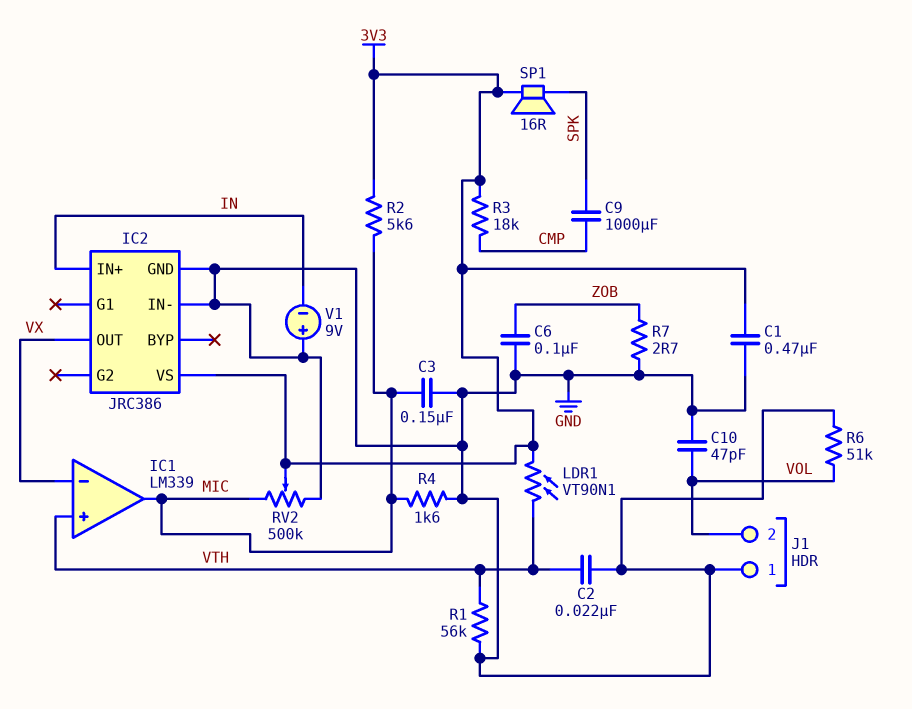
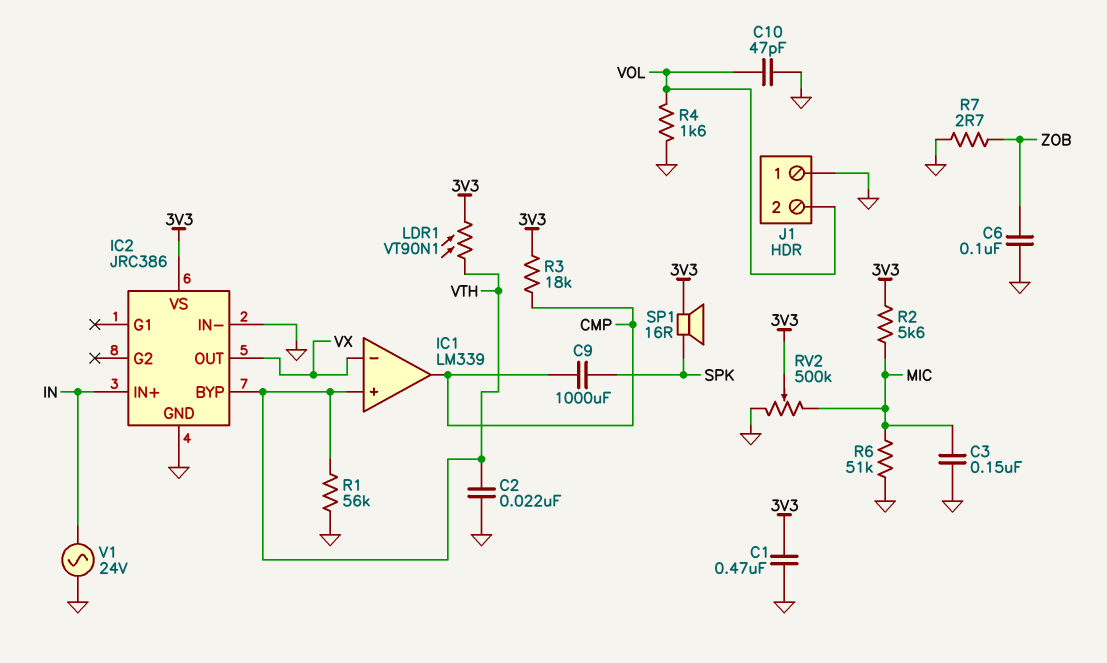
IC1 pin out: MIC -> CMP
IC2 pin BYP: none -> VTH
R4: 1.6k (GND, MIC) -> 1.6k (GND, VOL)
R6: 51k (GND, VOL) -> 51k (GND, MIC)
V1: 9V (plus GND, minus IN) -> AC 24V (GND, IN)

